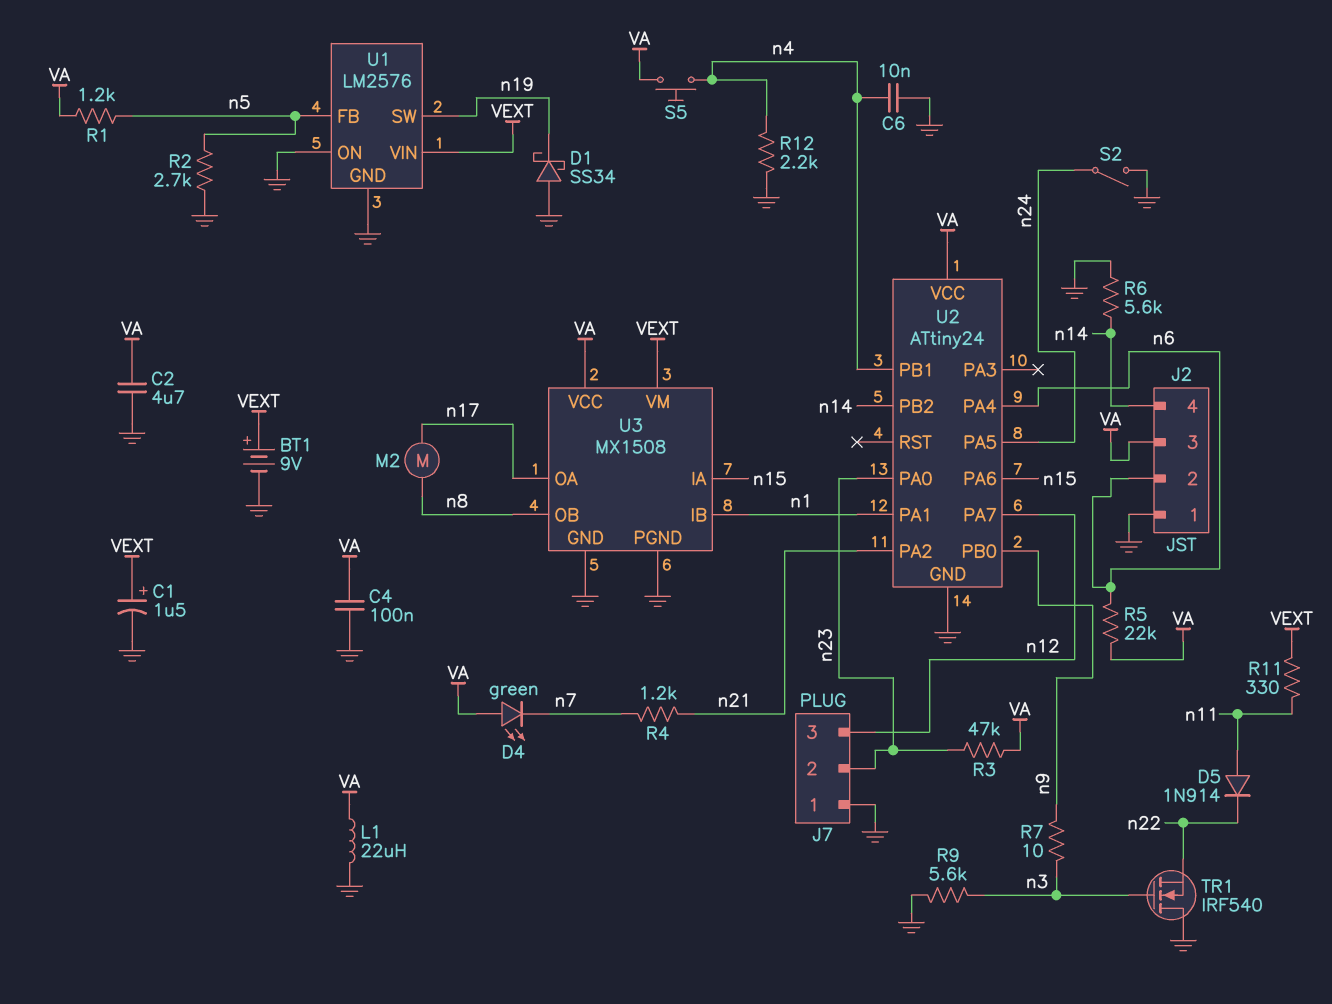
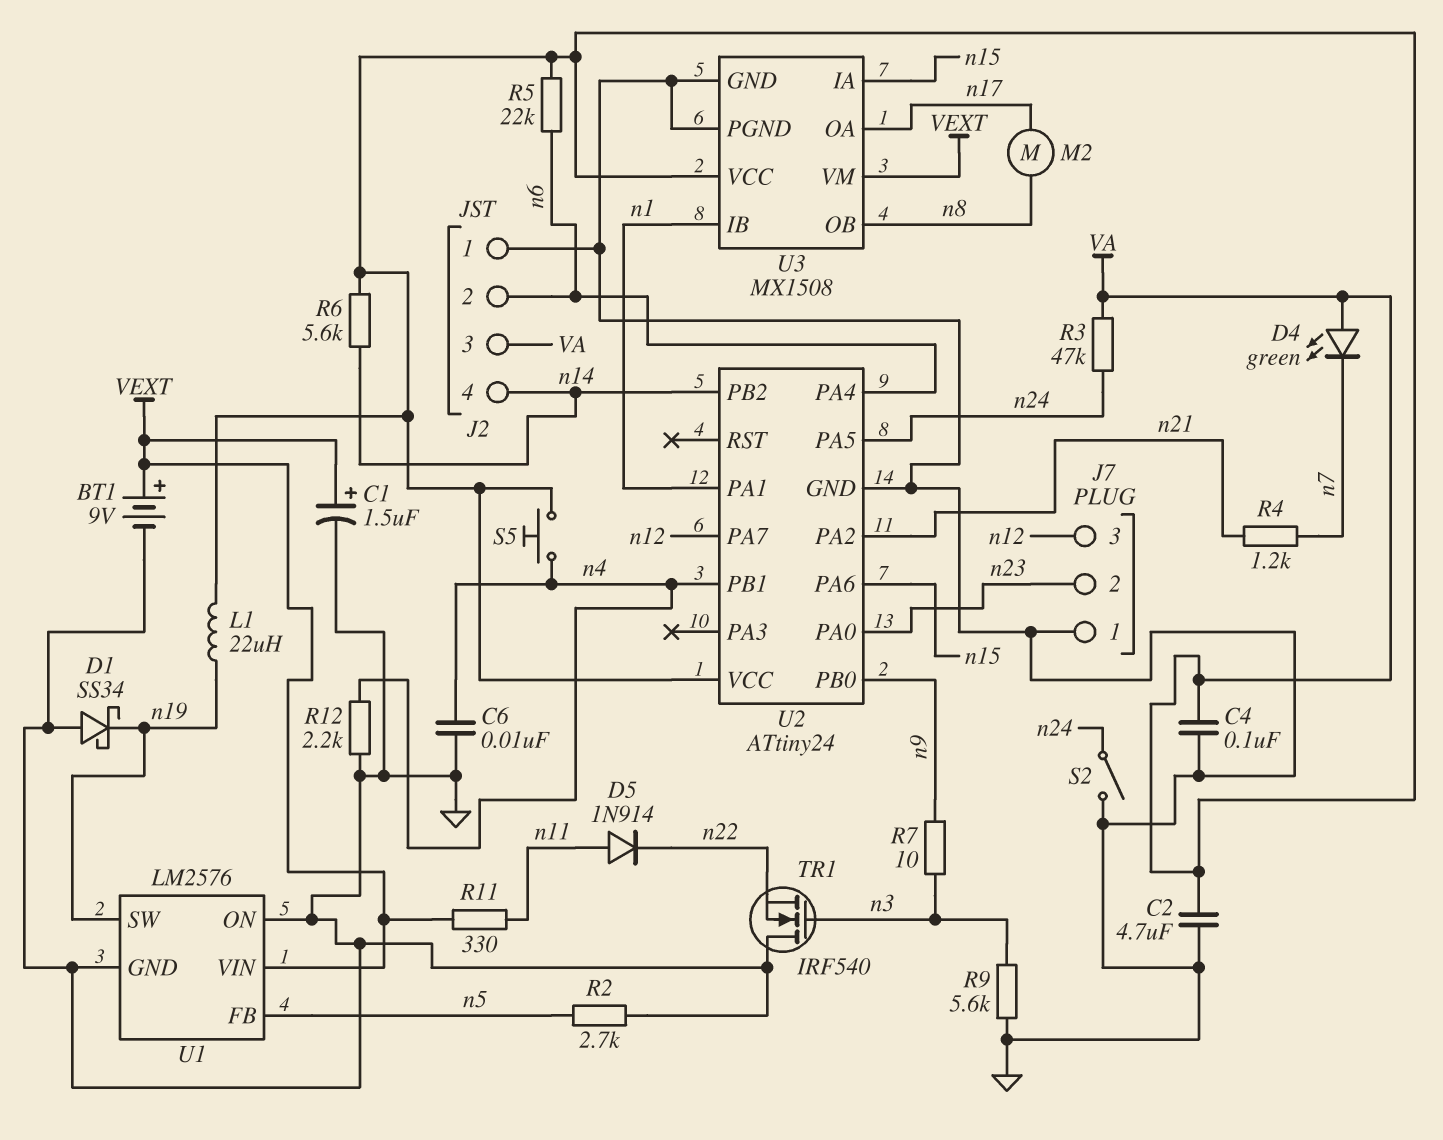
L1: 22uH (GND, VA) -> 22uH (VA, n19)
R1: 1.2k (VA, n5) -> none
R3: 47k (VA, n23) -> 47k (VA, n24)
R6: 5.6k (GND, n14) -> 5.6k (VA, n14)

